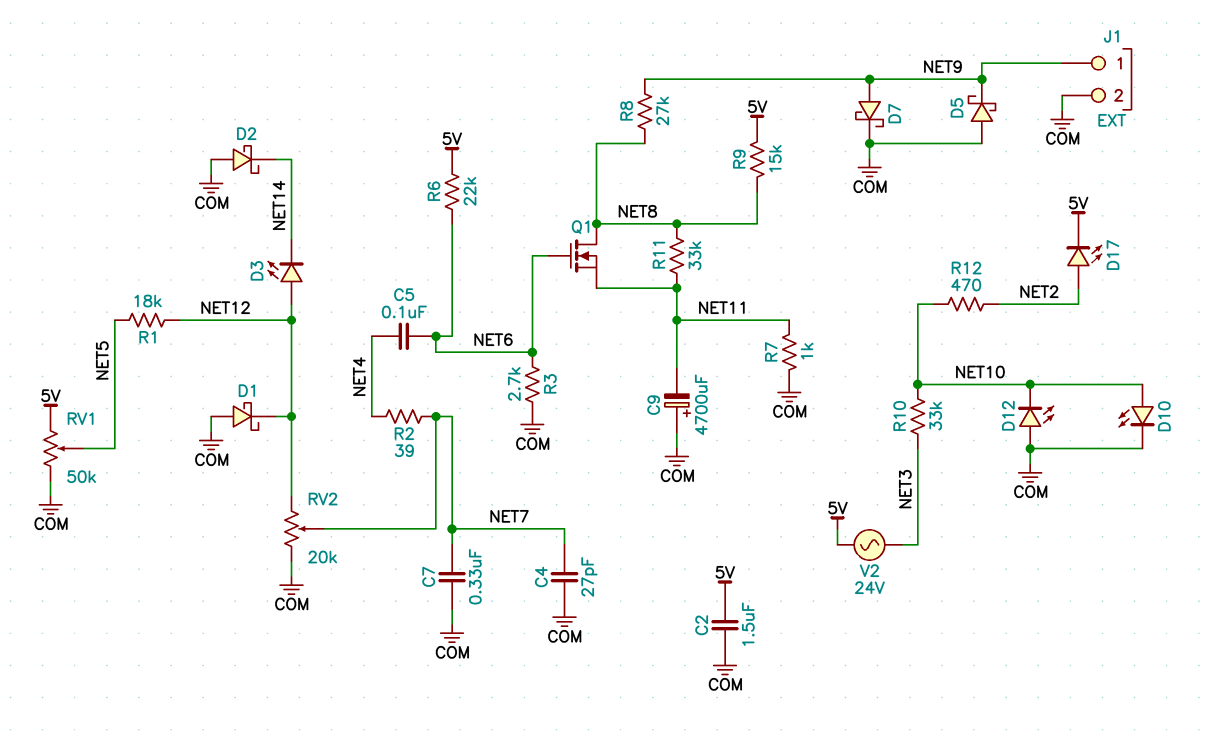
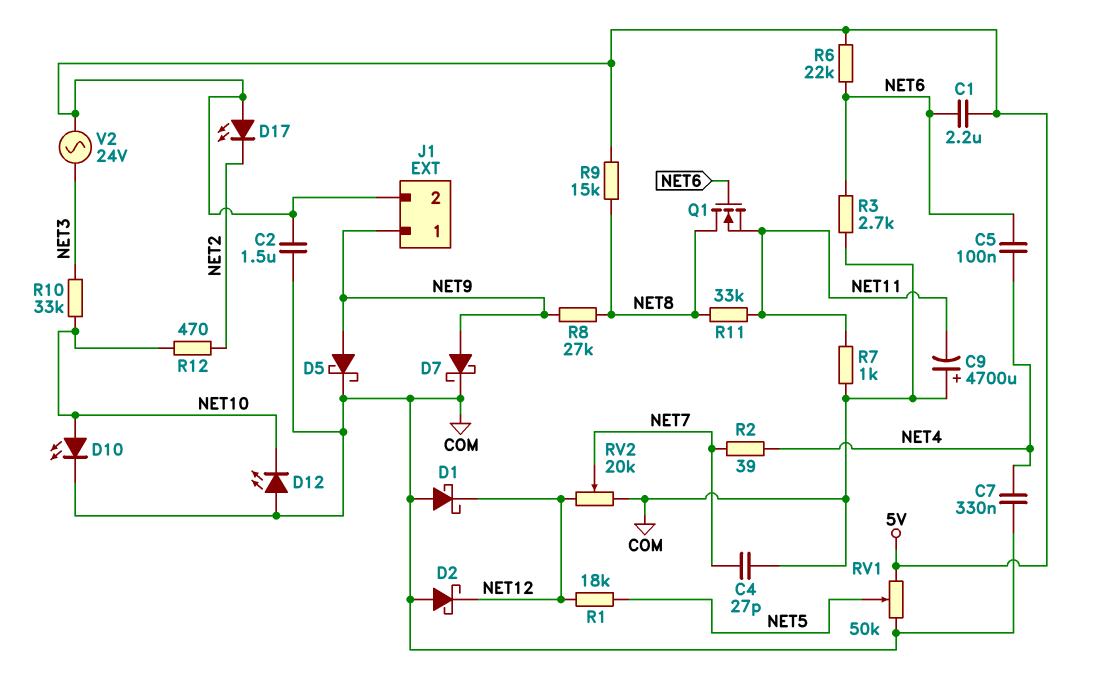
C1: none -> 2.2uF (5V, NET6)
C7: 330nF (COM, NET7) -> 330nF (COM, NET4)
D2: schottky (A COM, K NET14) -> schottky (A COM, K NET12)
D3: LED (A NET12, K NET14) -> none
D5: schottky (A COM, K NET9) -> schottky (A NET9, K COM)
D17: LED (A NET2, K 5V) -> LED (A 5V, K NET2)
J1 pin 2: COM -> 5V

